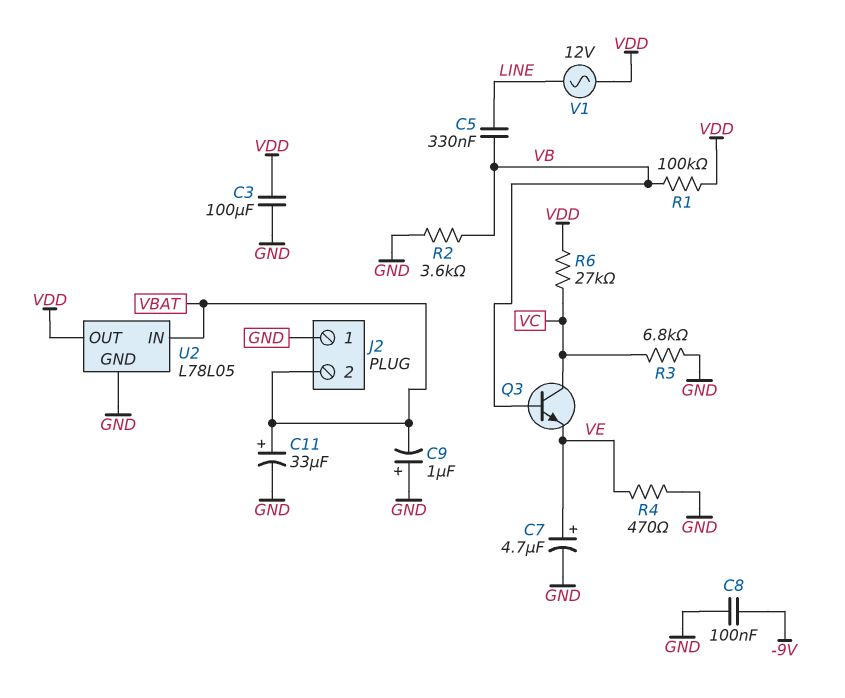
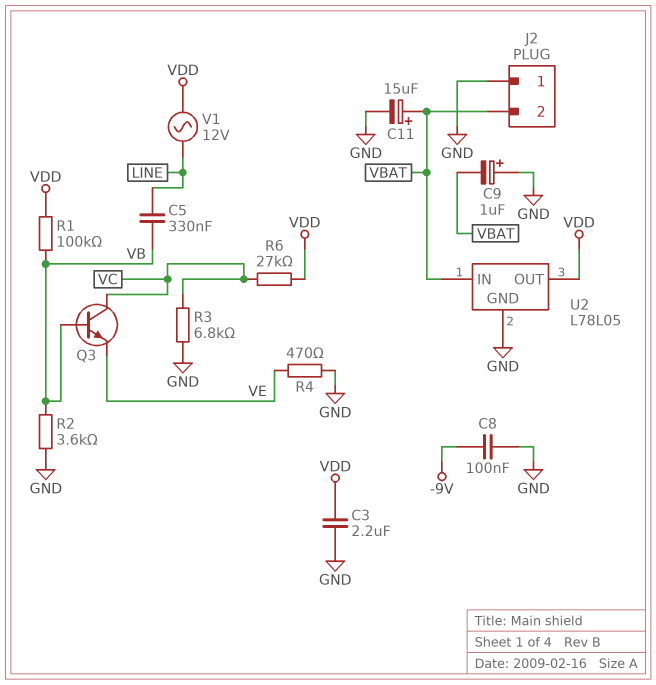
C3: 100uF (GND, VDD) -> 2.2uF (GND, VDD)
C7: 4.7uF (plus VE, minus GND) -> none
C11: 33uF (plus VBAT, minus GND) -> 15uF (plus VBAT, minus GND)

